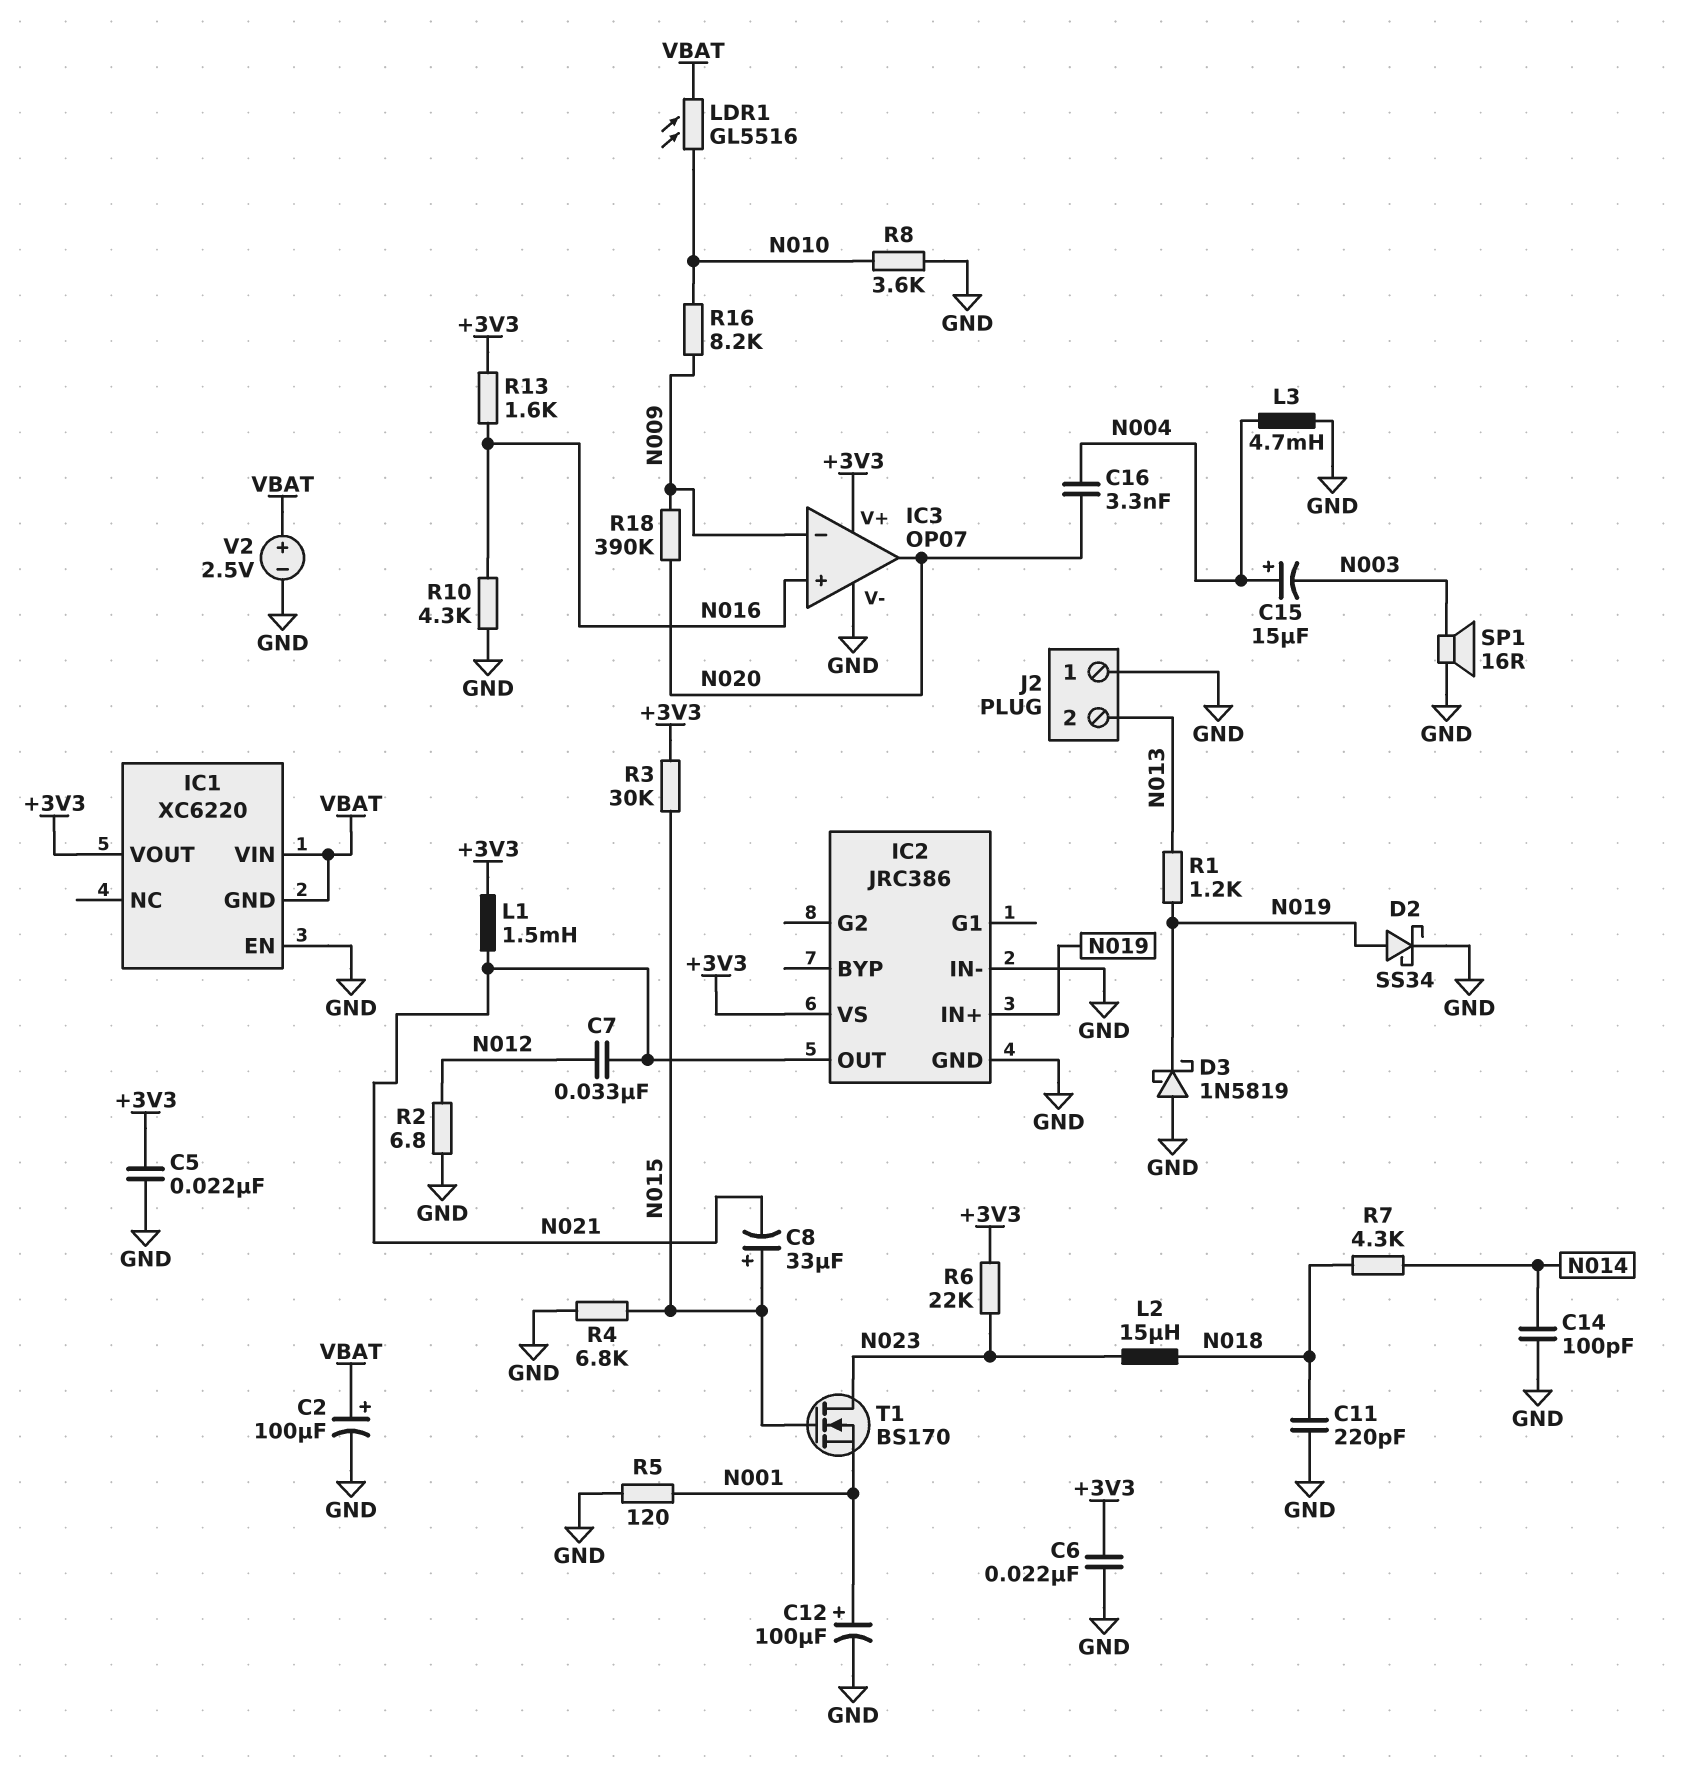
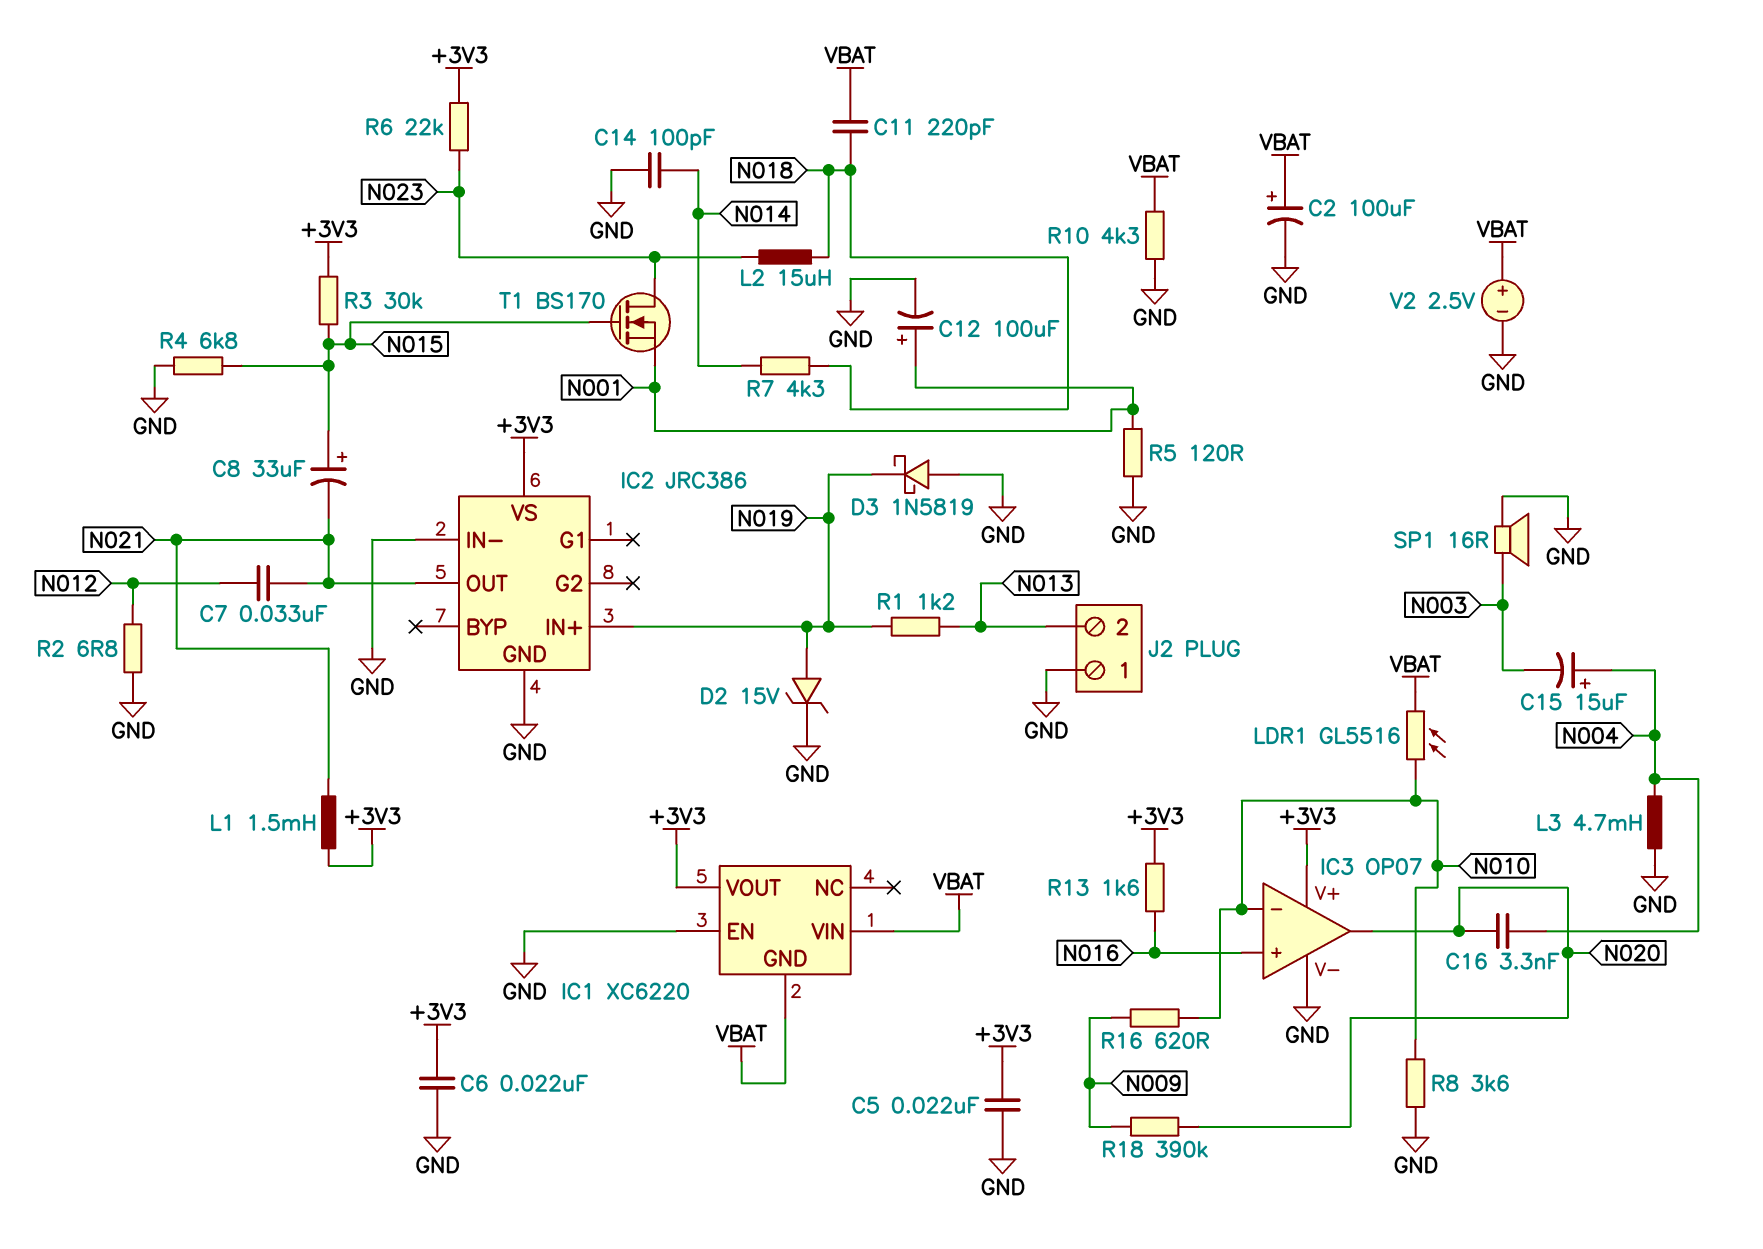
C11: 220pF (GND, N018) -> 220pF (N018, VBAT)
D2: schottky SS34 (A N019, K GND) -> zener 15V (A N019, K GND)
IC3 pin in-: N009 -> N010
R10: 4.3k (GND, N016) -> 4.3k (GND, VBAT)
R16: 8.2k (N009, N010) -> 620 (N009, N010)

